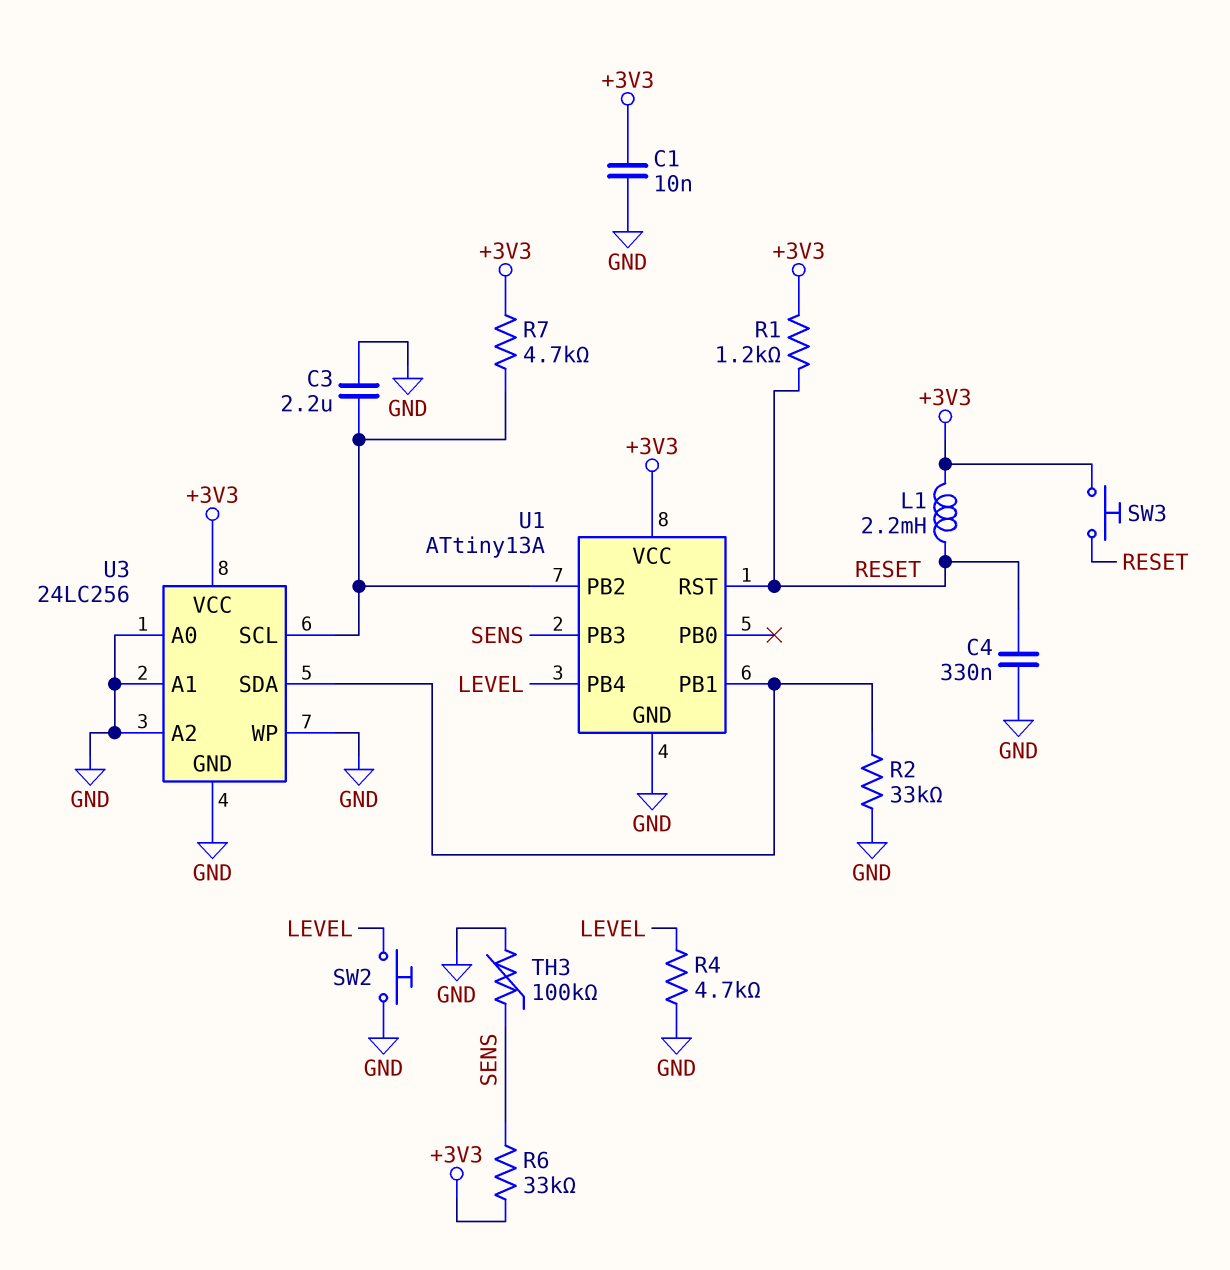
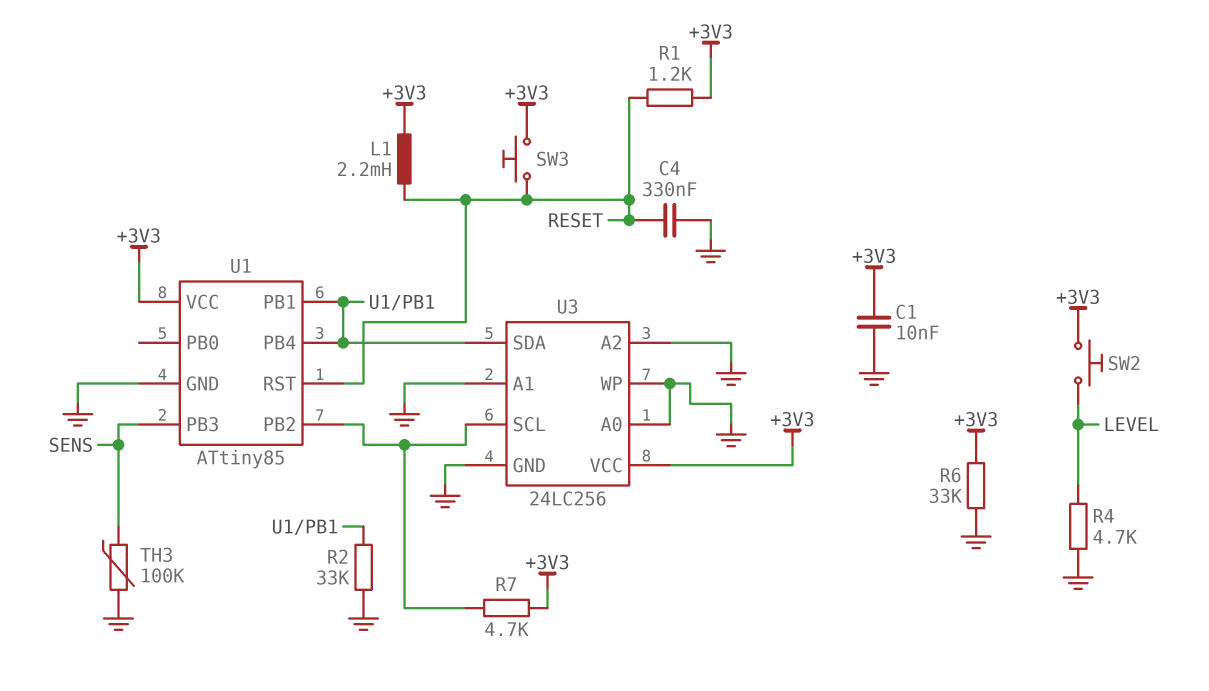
C3: 2.2uF (GND, U1/PB2) -> none
R6: 33k (+3V3, SENS) -> 33k (+3V3, GND)
SW2: button (GND, LEVEL) -> button (+3V3, LEVEL)
U1: ATtiny13A -> ATtiny85
U1 pin PB4: LEVEL -> U1/PB1

